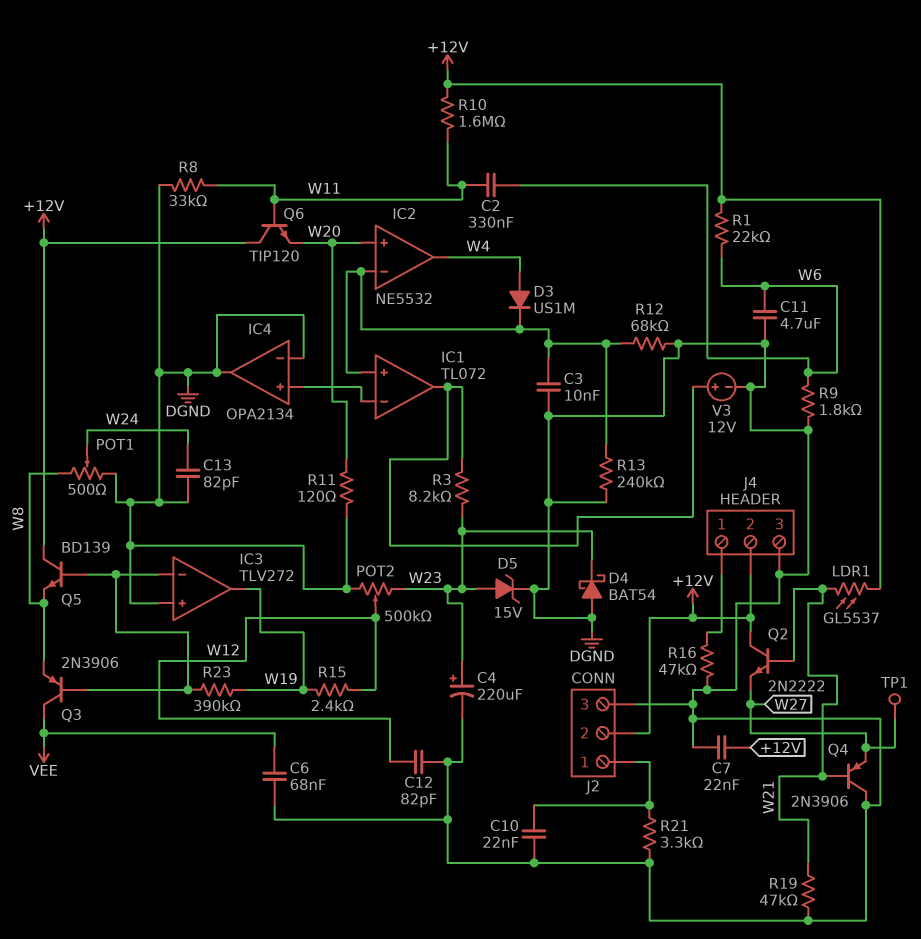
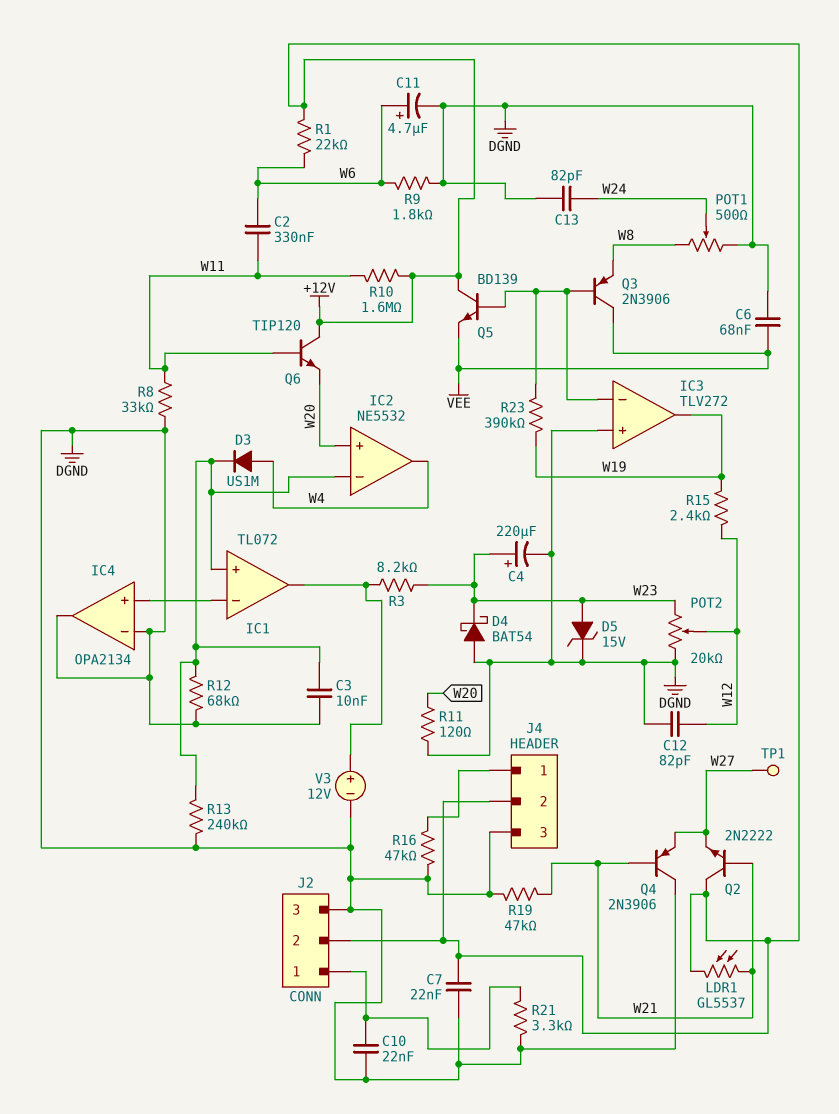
C11: 4.7uF (DGND, W6) -> 4.7uF (plus W6, minus DGND)
POT2: 500k (DGND, W23, wiper W12) -> 20k (DGND, W23, wiper W12)
Q5: NPN BD139 (B IC3/in-, C +12V, E W8) -> NPN BD139 (B IC3/in-, C +12V, E VEE)

